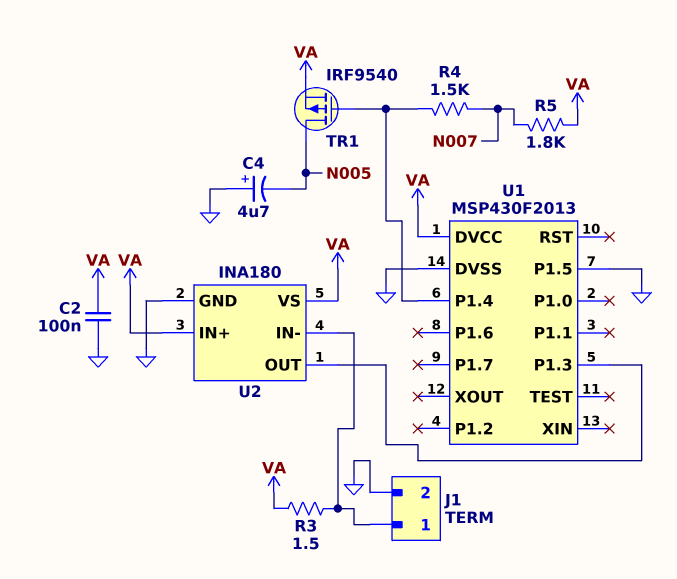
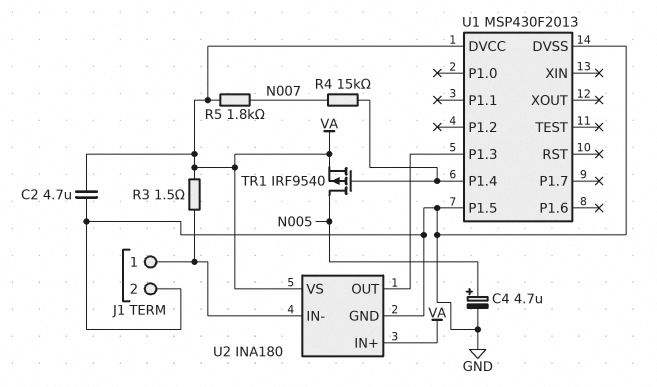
C2: 100nF (GND, VA) -> 4.7uF (GND, VA)
C4: 4.7uF (plus GND, minus N005) -> 4.7uF (plus N005, minus GND)
R4: 1.5k (N007, U1/P1.4) -> 15k (N007, U1/P1.4)

